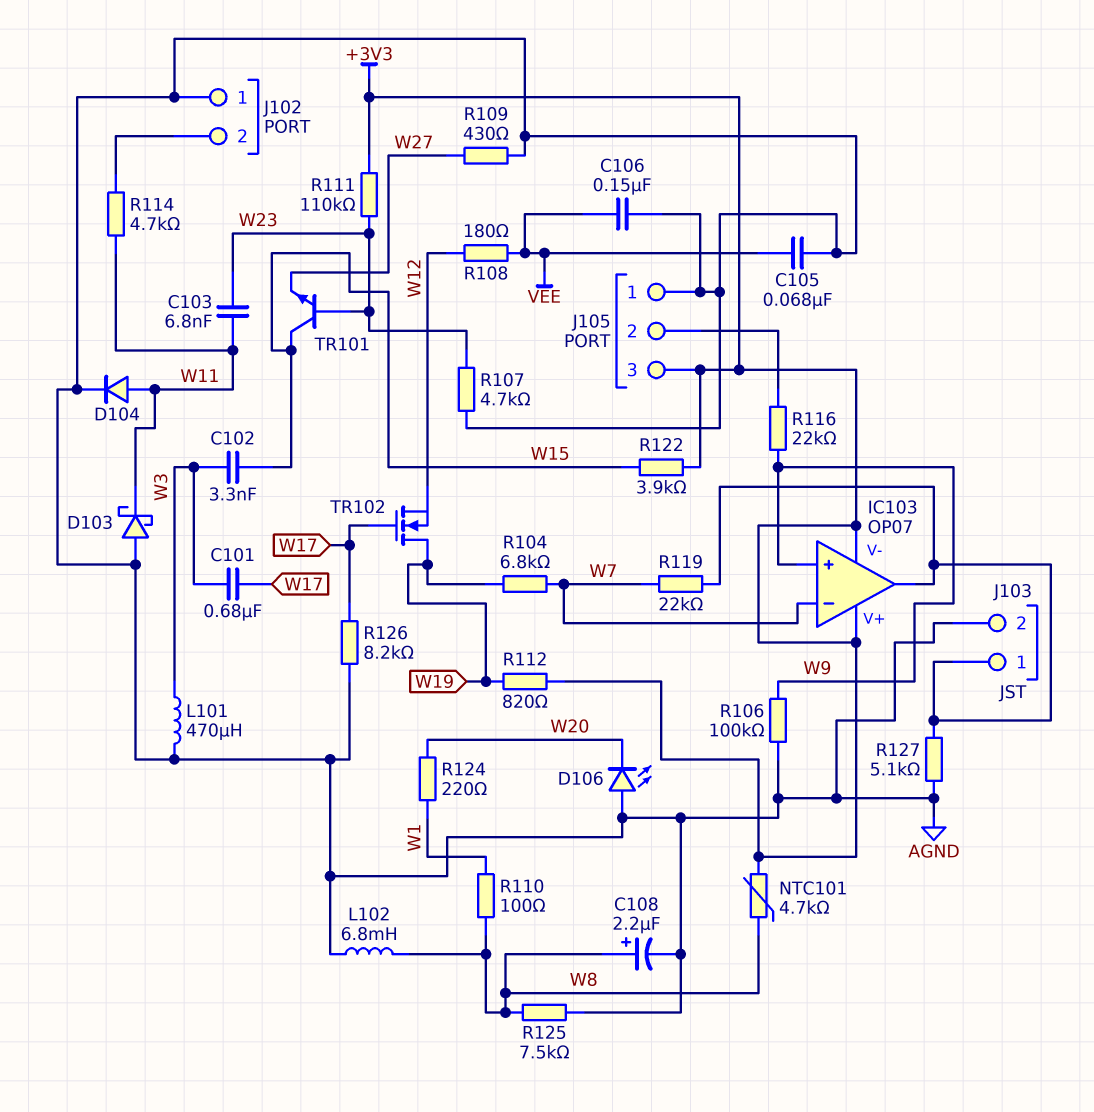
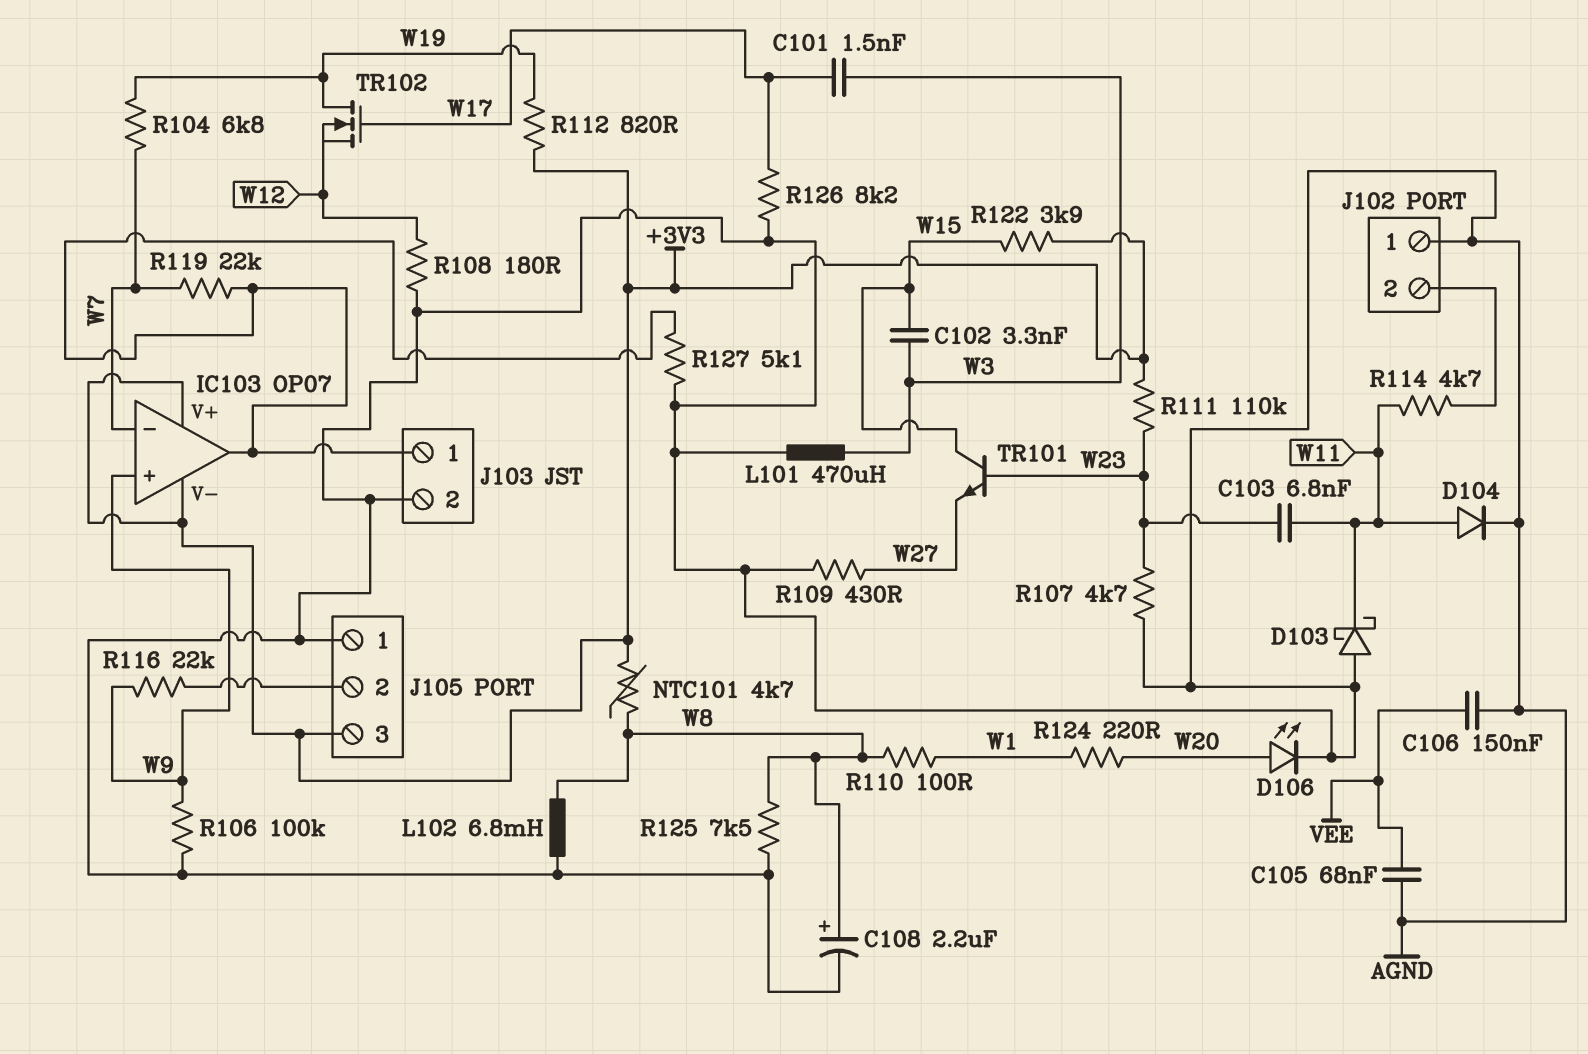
C101: 680nF (W3, W17) -> 1.5nF (W3, W17)
D106: LED (A AGND, K W20) -> LED (A W20, K AGND)
R108: 180 (VEE, W12) -> 180 (AGND, W12)

